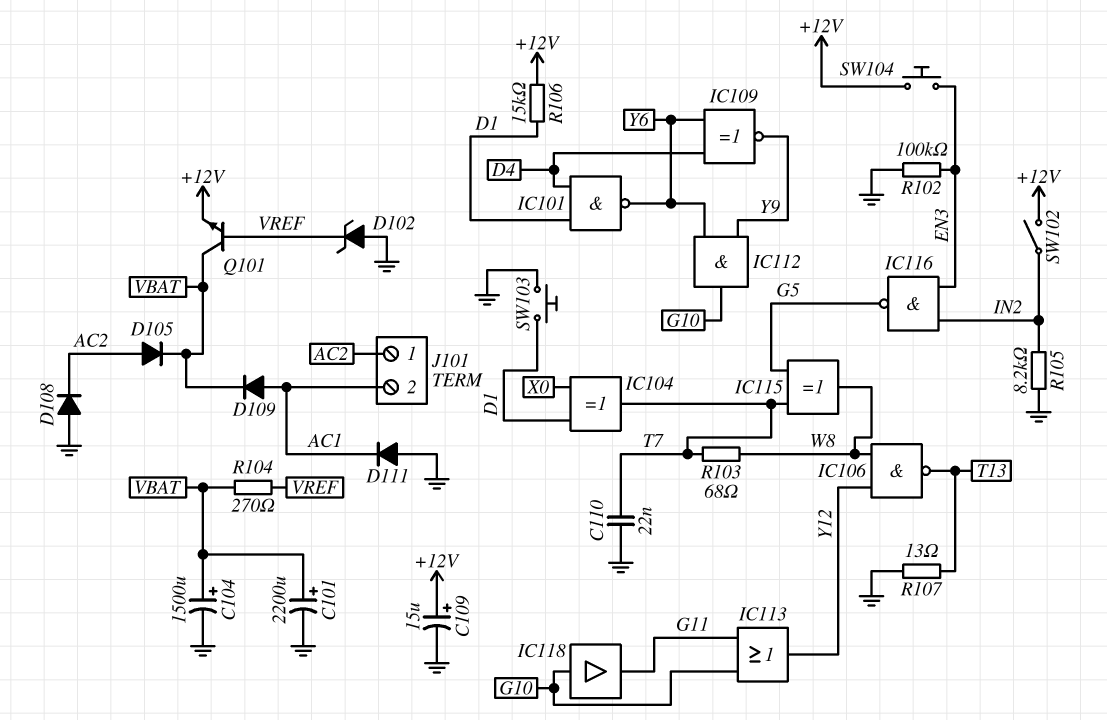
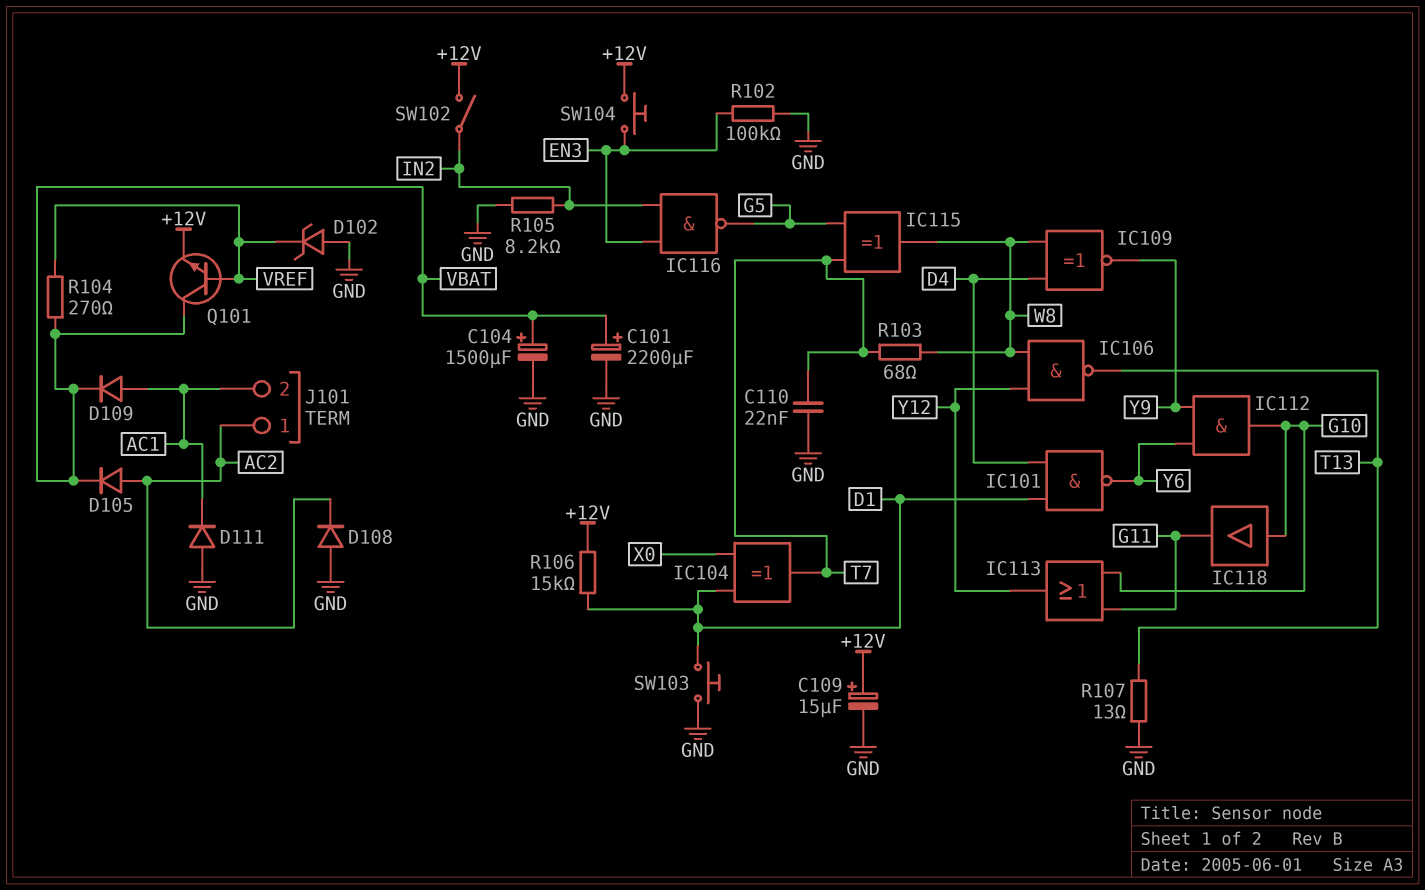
IC109: XNOR (in D4, in Y6, out Y9) -> XNOR (in D4, in W8, out Y9)

